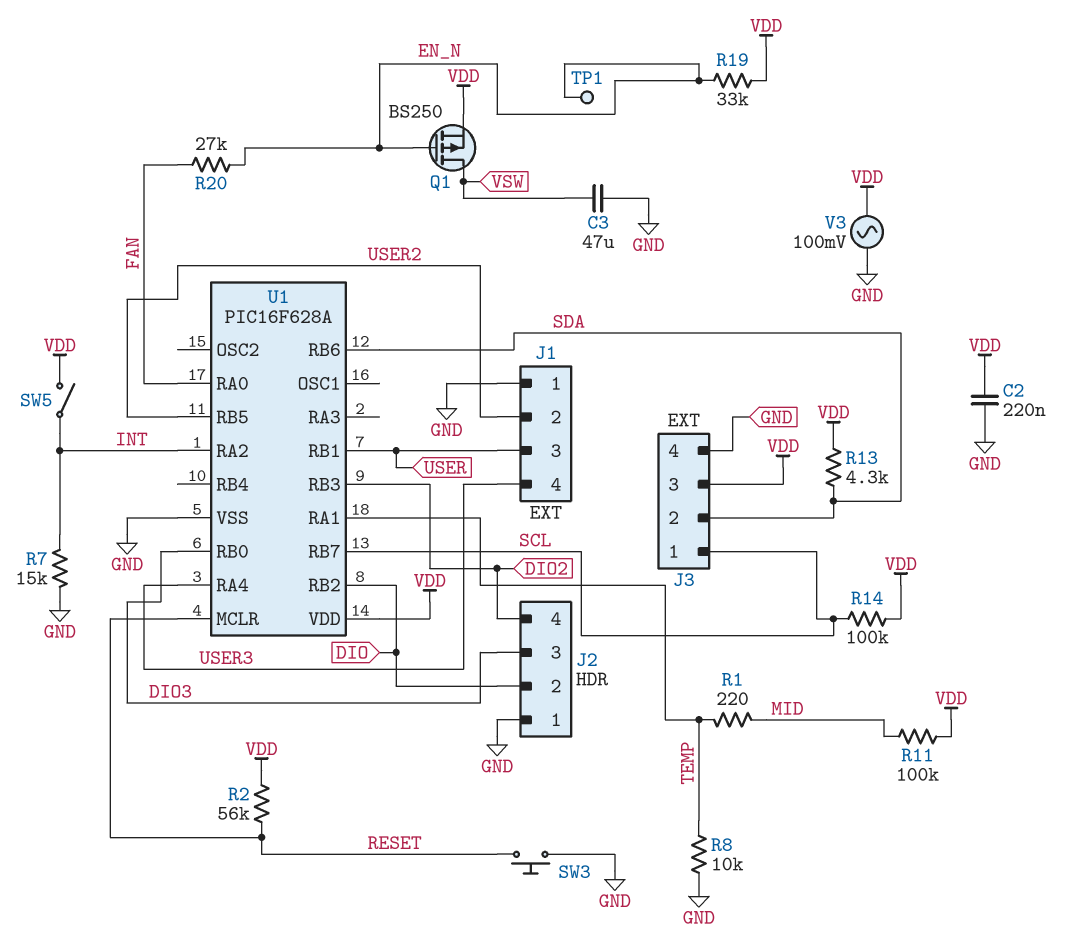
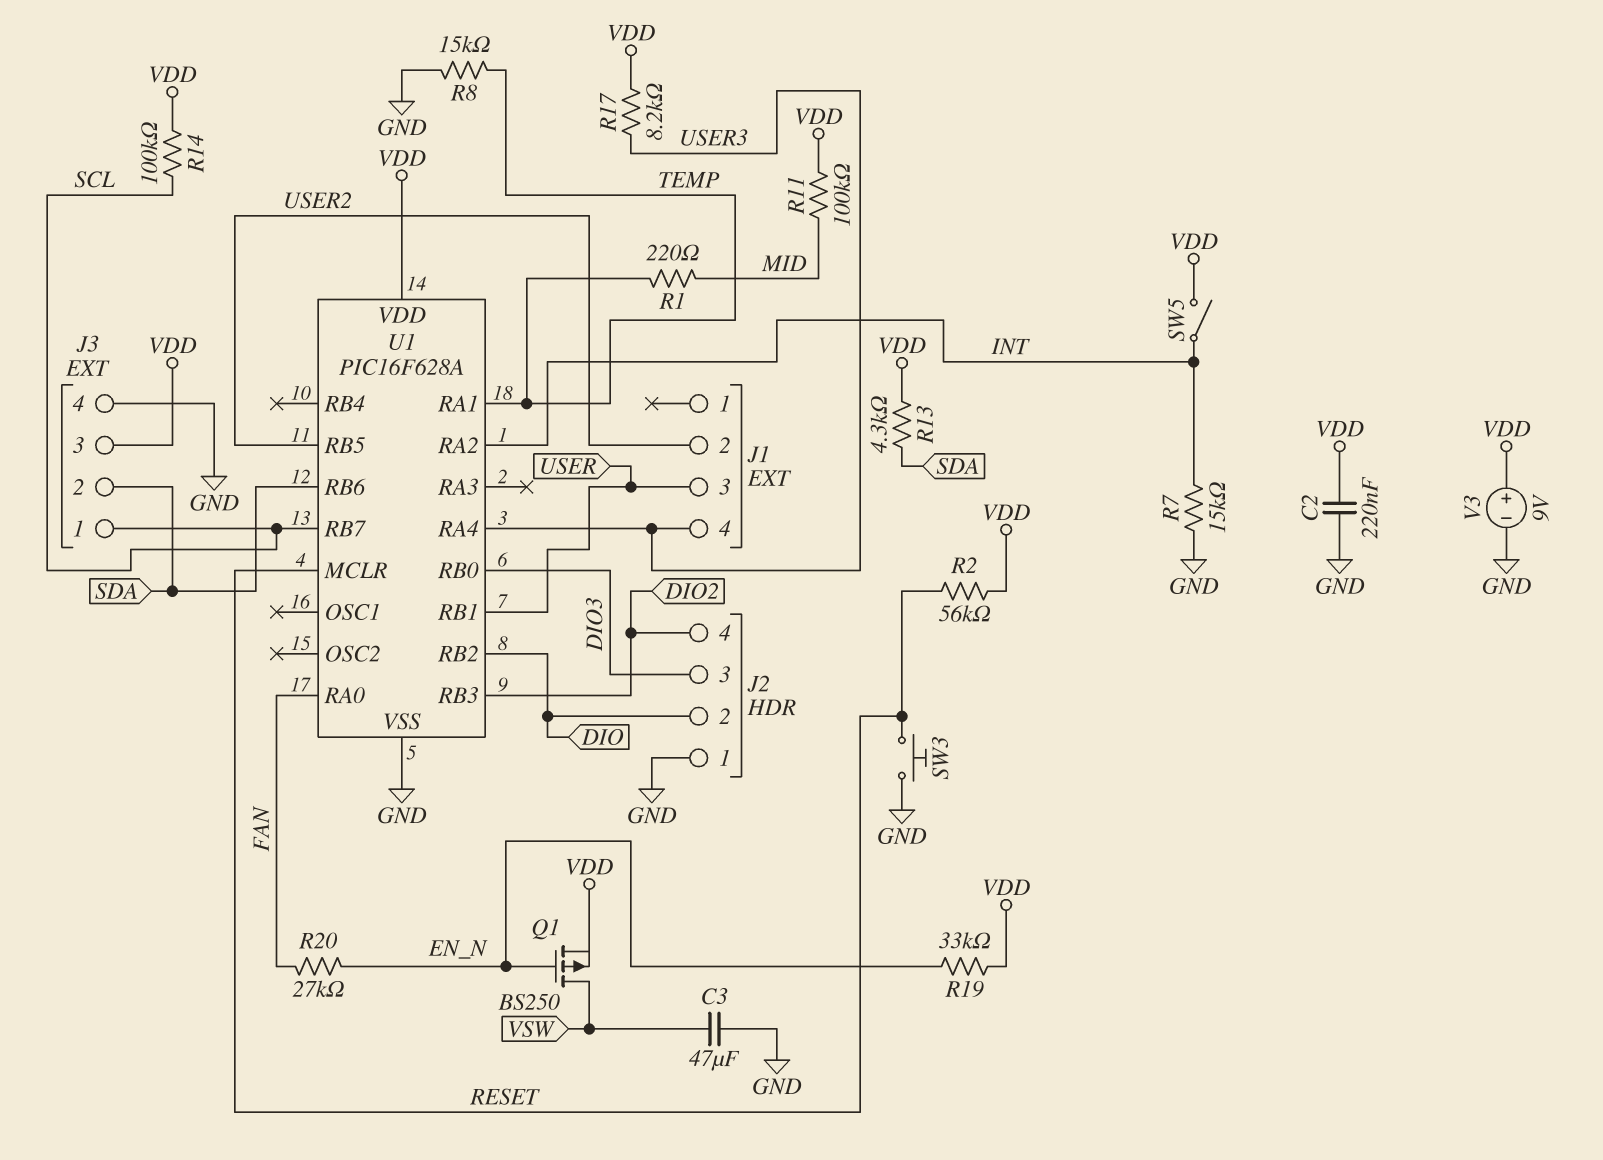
J1 pin 1: GND -> none
R8: 10k (GND, TEMP) -> 15k (GND, TEMP)
R17: none -> 8.2k (USER3, VDD)
TP1: test point (EN_N) -> none
V3: AC 100mV (GND, VDD) -> 9V (plus VDD, minus GND)

